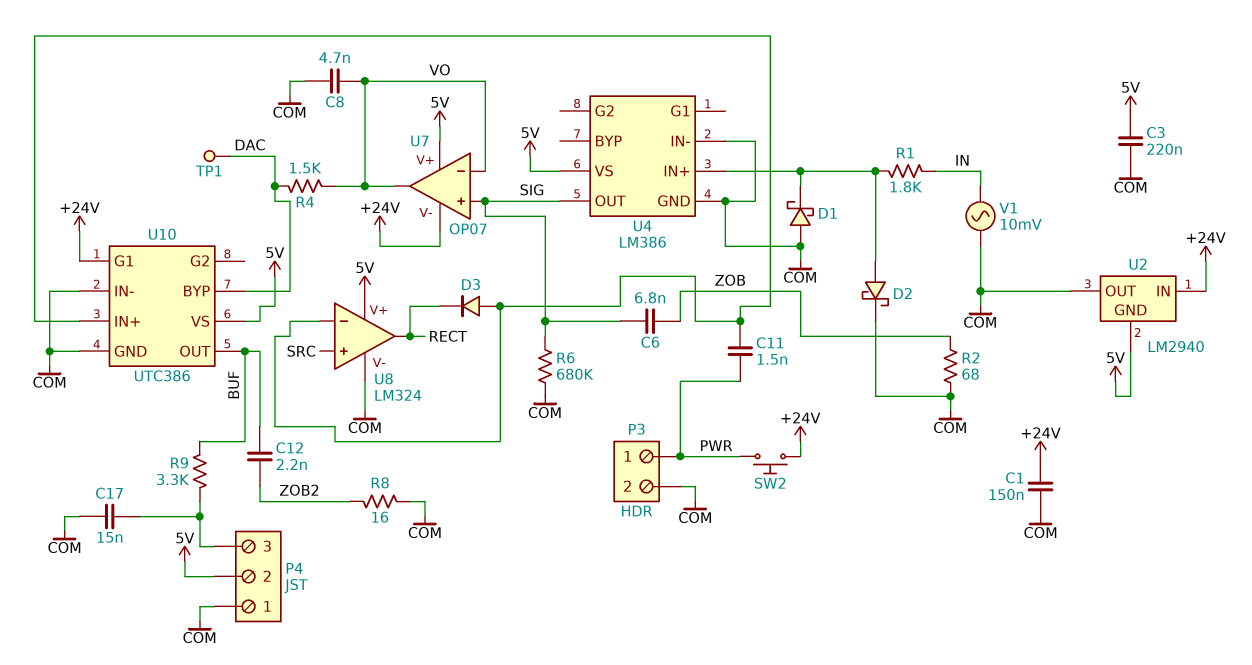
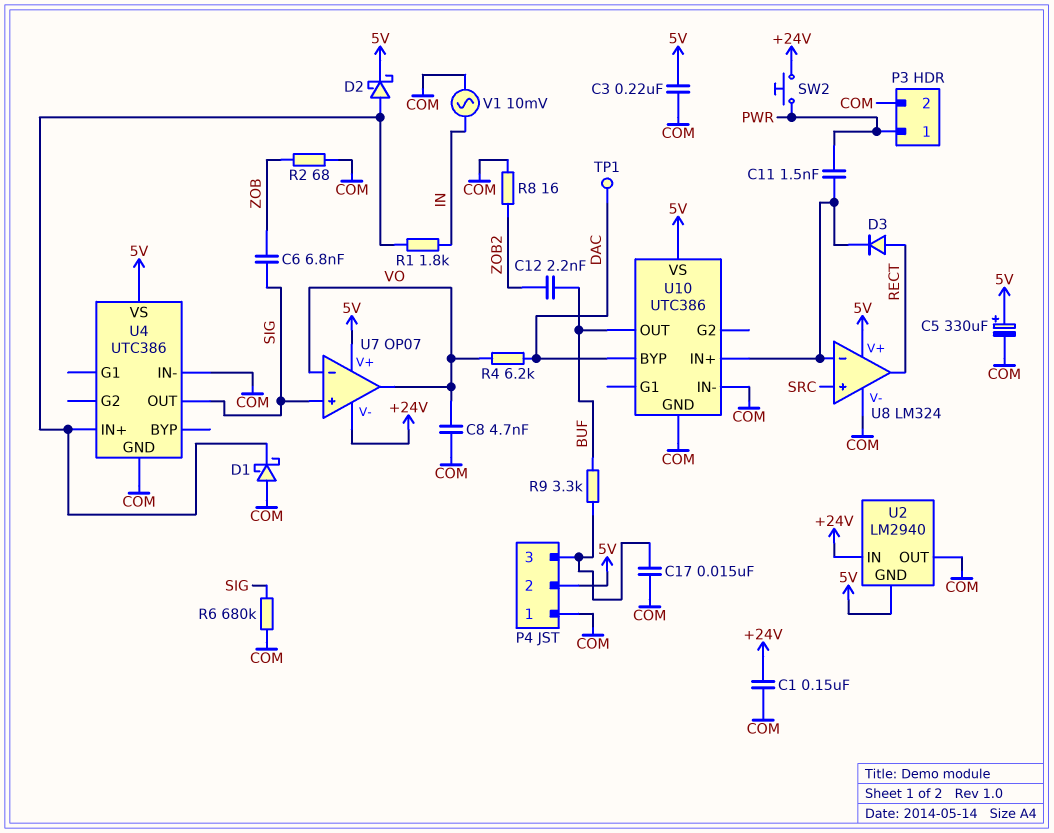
C5: none -> 330uF (plus 5V, minus COM)
D2: schottky (A U4/IN+, K COM) -> schottky (A U4/IN+, K 5V)
D3: diode (A U8/in-, K RECT) -> diode (A RECT, K U8/in-)
R4: 1.5k (DAC, VO) -> 6.2k (DAC, VO)
U4: LM386 -> UTC386
U10 pin G1: +24V -> none

